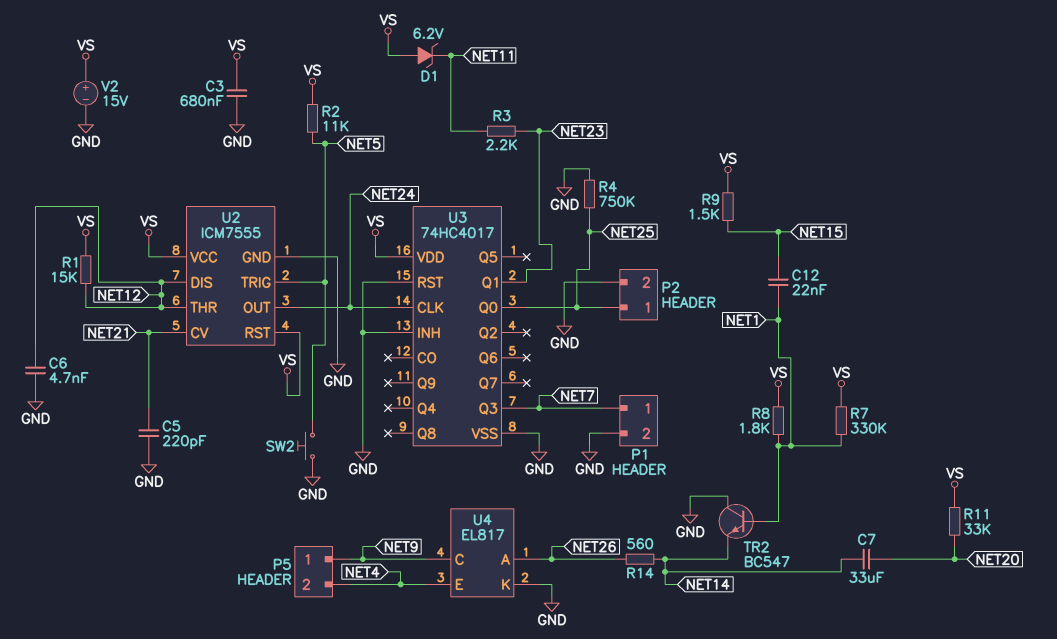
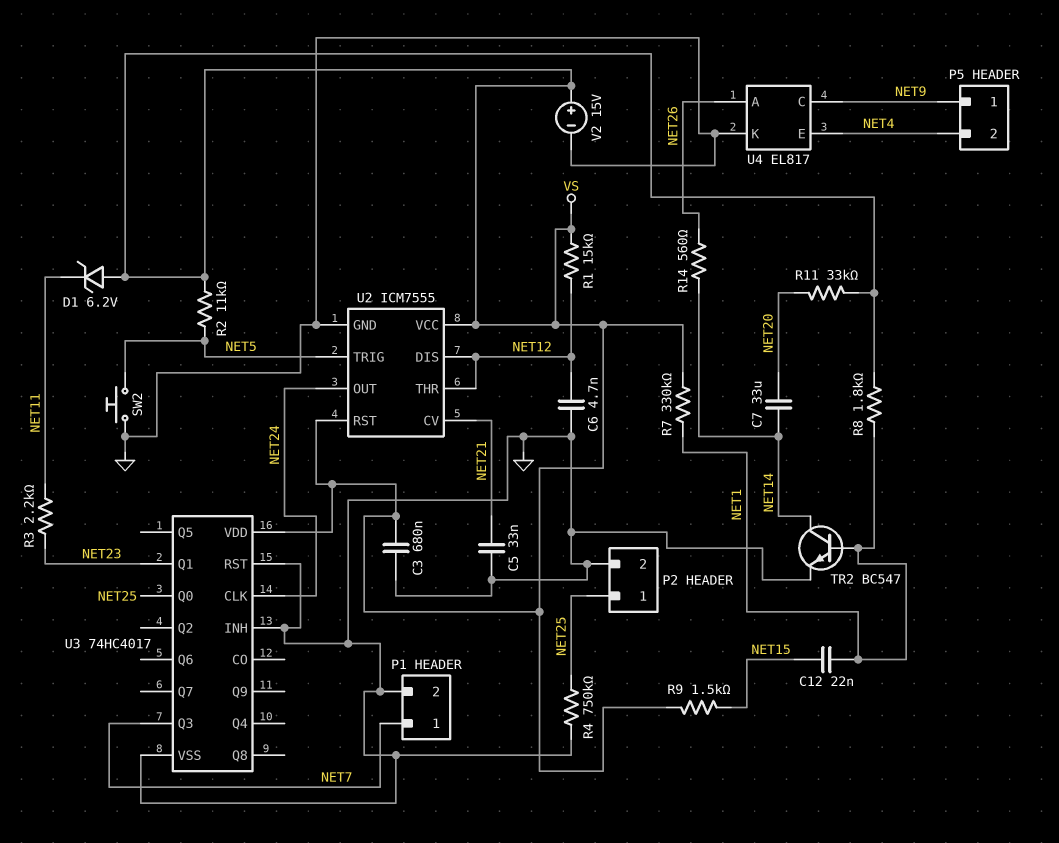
C5: 220pF (GND, NET21) -> 33nF (GND, NET21)
TR2: NPN BC547 (B NET1, C GND, E NET14) -> NPN BC547 (B NET1, C NET14, E GND)

